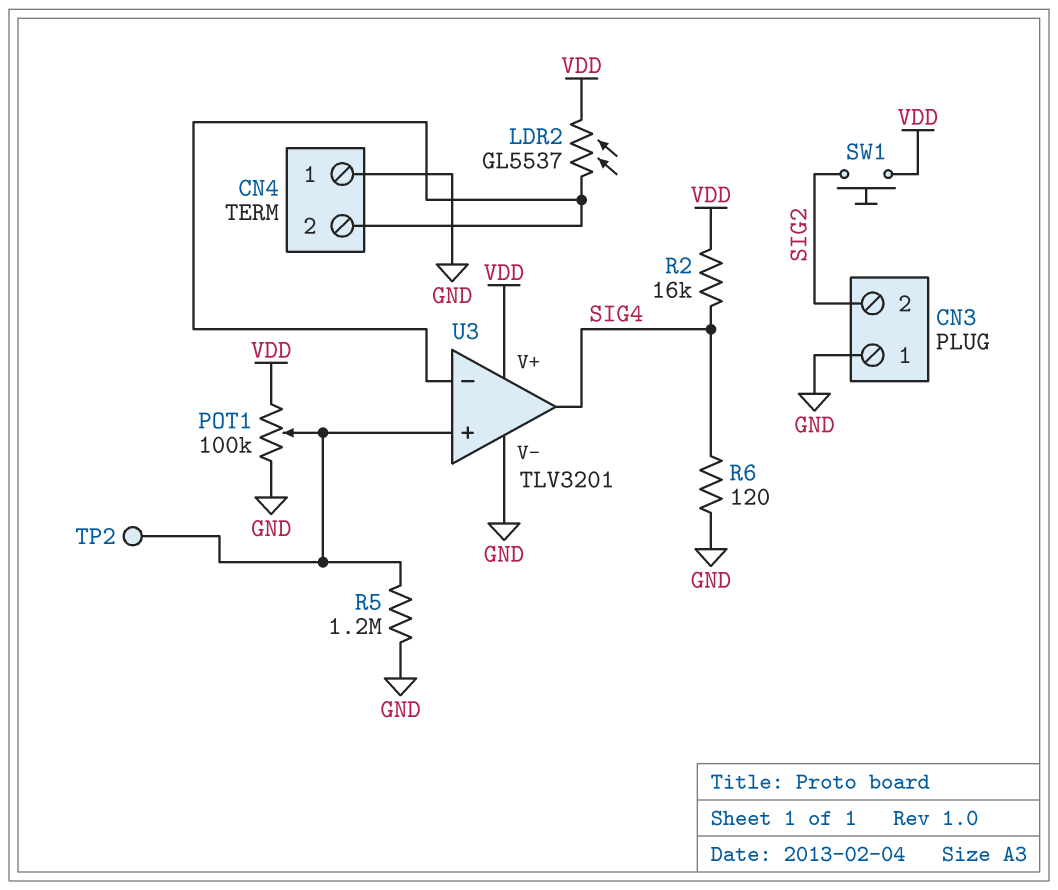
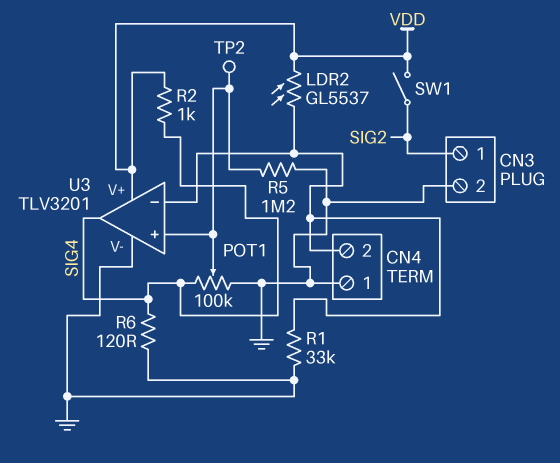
CN3 pin 1: GND -> SIG2
CN3 pin 2: SIG2 -> GND
POT1: 100k (GND, VDD, wiper U3/in+) -> 100k (GND, SIG4, wiper U3/in+)
R1: none -> 33k (CN4/2, GND)
R2: 16k (SIG4, VDD) -> 1k (SIG4, VDD)
SW1: button (SIG2, VDD) -> switch (SIG2, VDD)

